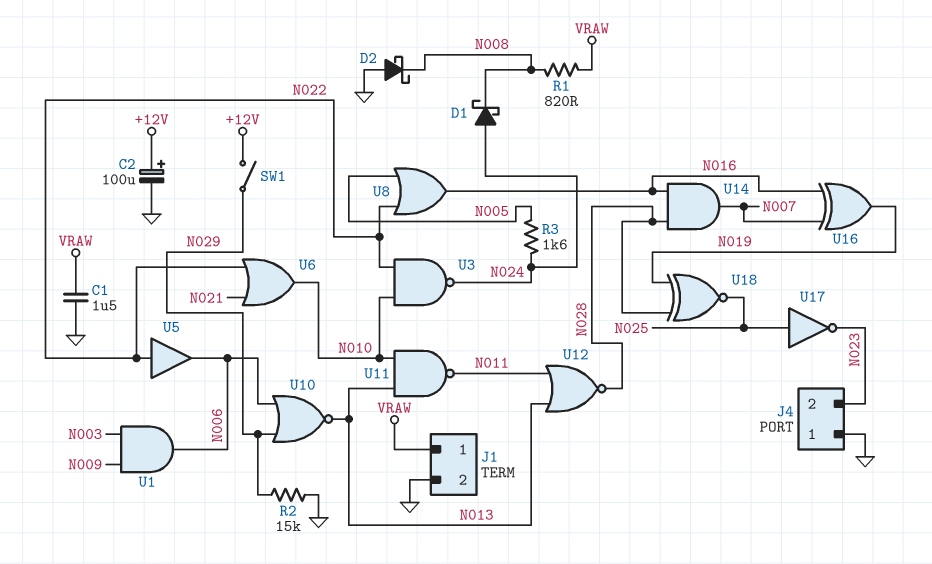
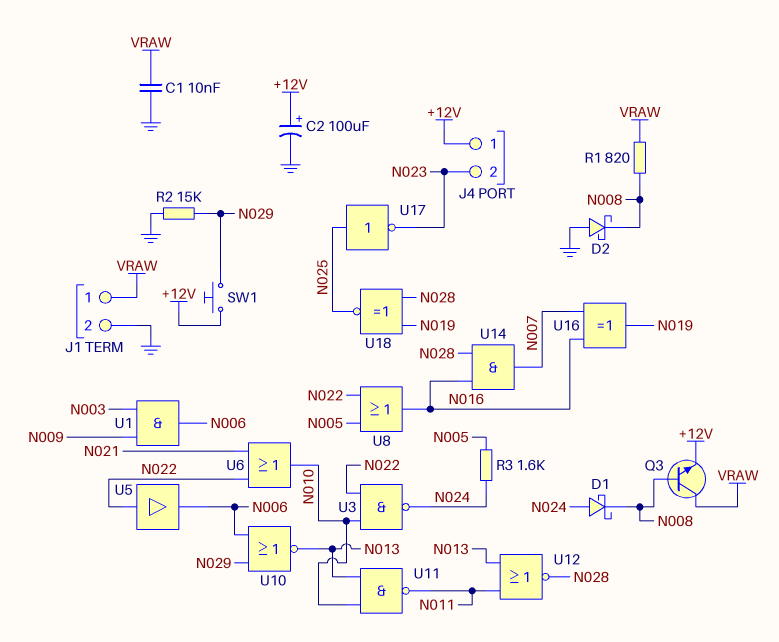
C1: 1.5uF (GND, VRAW) -> 10nF (GND, VRAW)
J4 pin 1: GND -> +12V
Q3: none -> NPN (B N008, C VRAW, E +12V)
SW1: switch (+12V, N029) -> button (+12V, N029)

